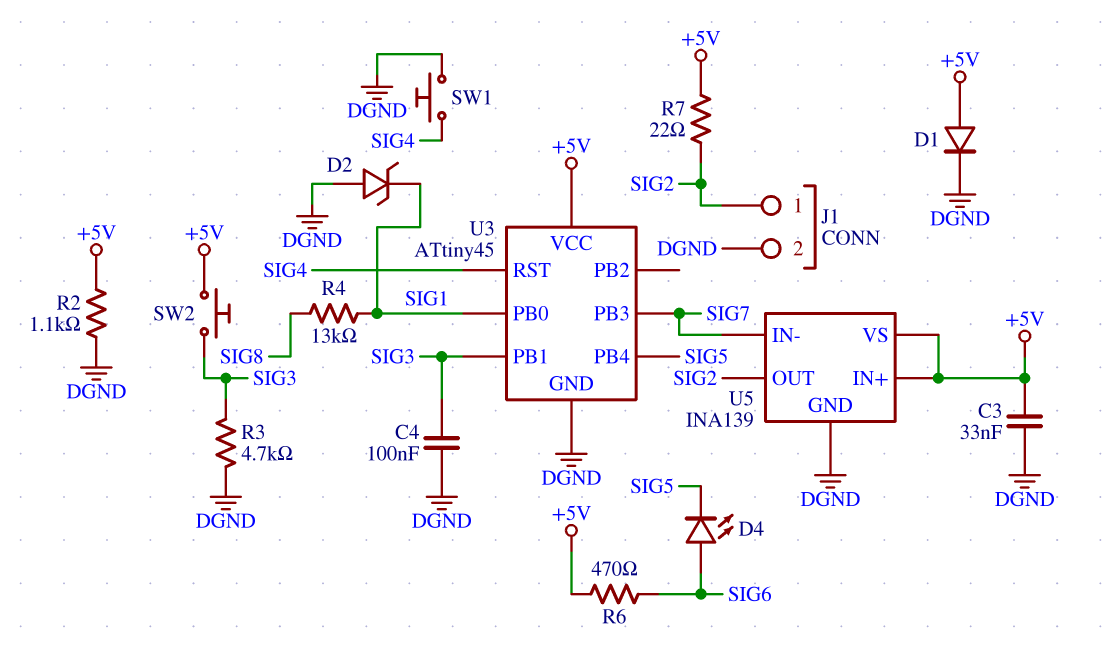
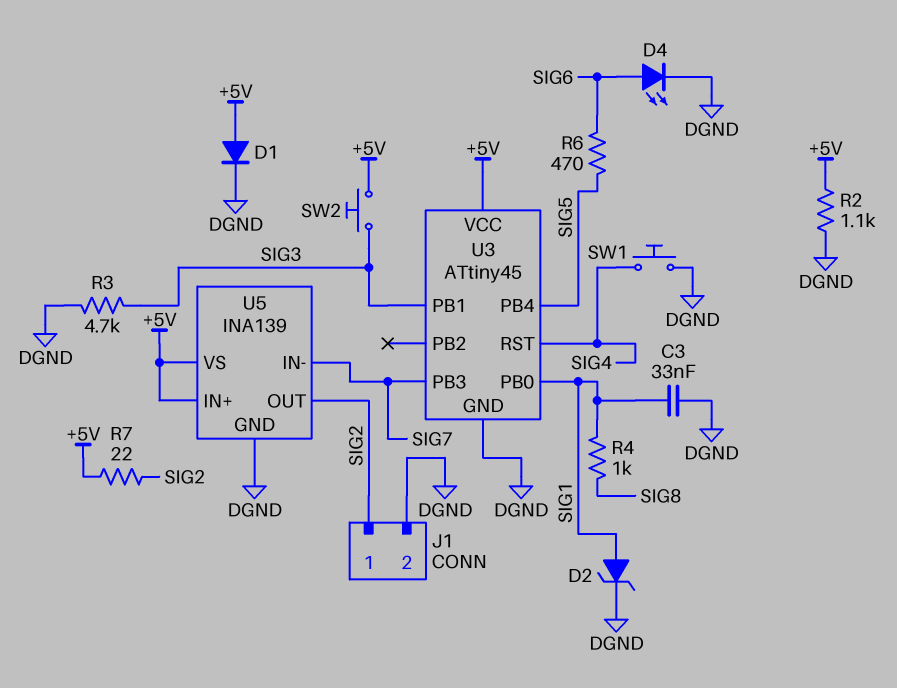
C3: 33nF (+5V, DGND) -> 33nF (DGND, SIG1)
C4: 100nF (DGND, SIG3) -> none
D2: zener (A DGND, K SIG1) -> zener (A SIG1, K DGND)
D4: LED (A SIG6, K SIG5) -> LED (A SIG6, K DGND)
R4: 13k (SIG1, SIG8) -> 1k (SIG1, SIG8)
R6: 470 (+5V, SIG6) -> 470 (SIG5, SIG6)

